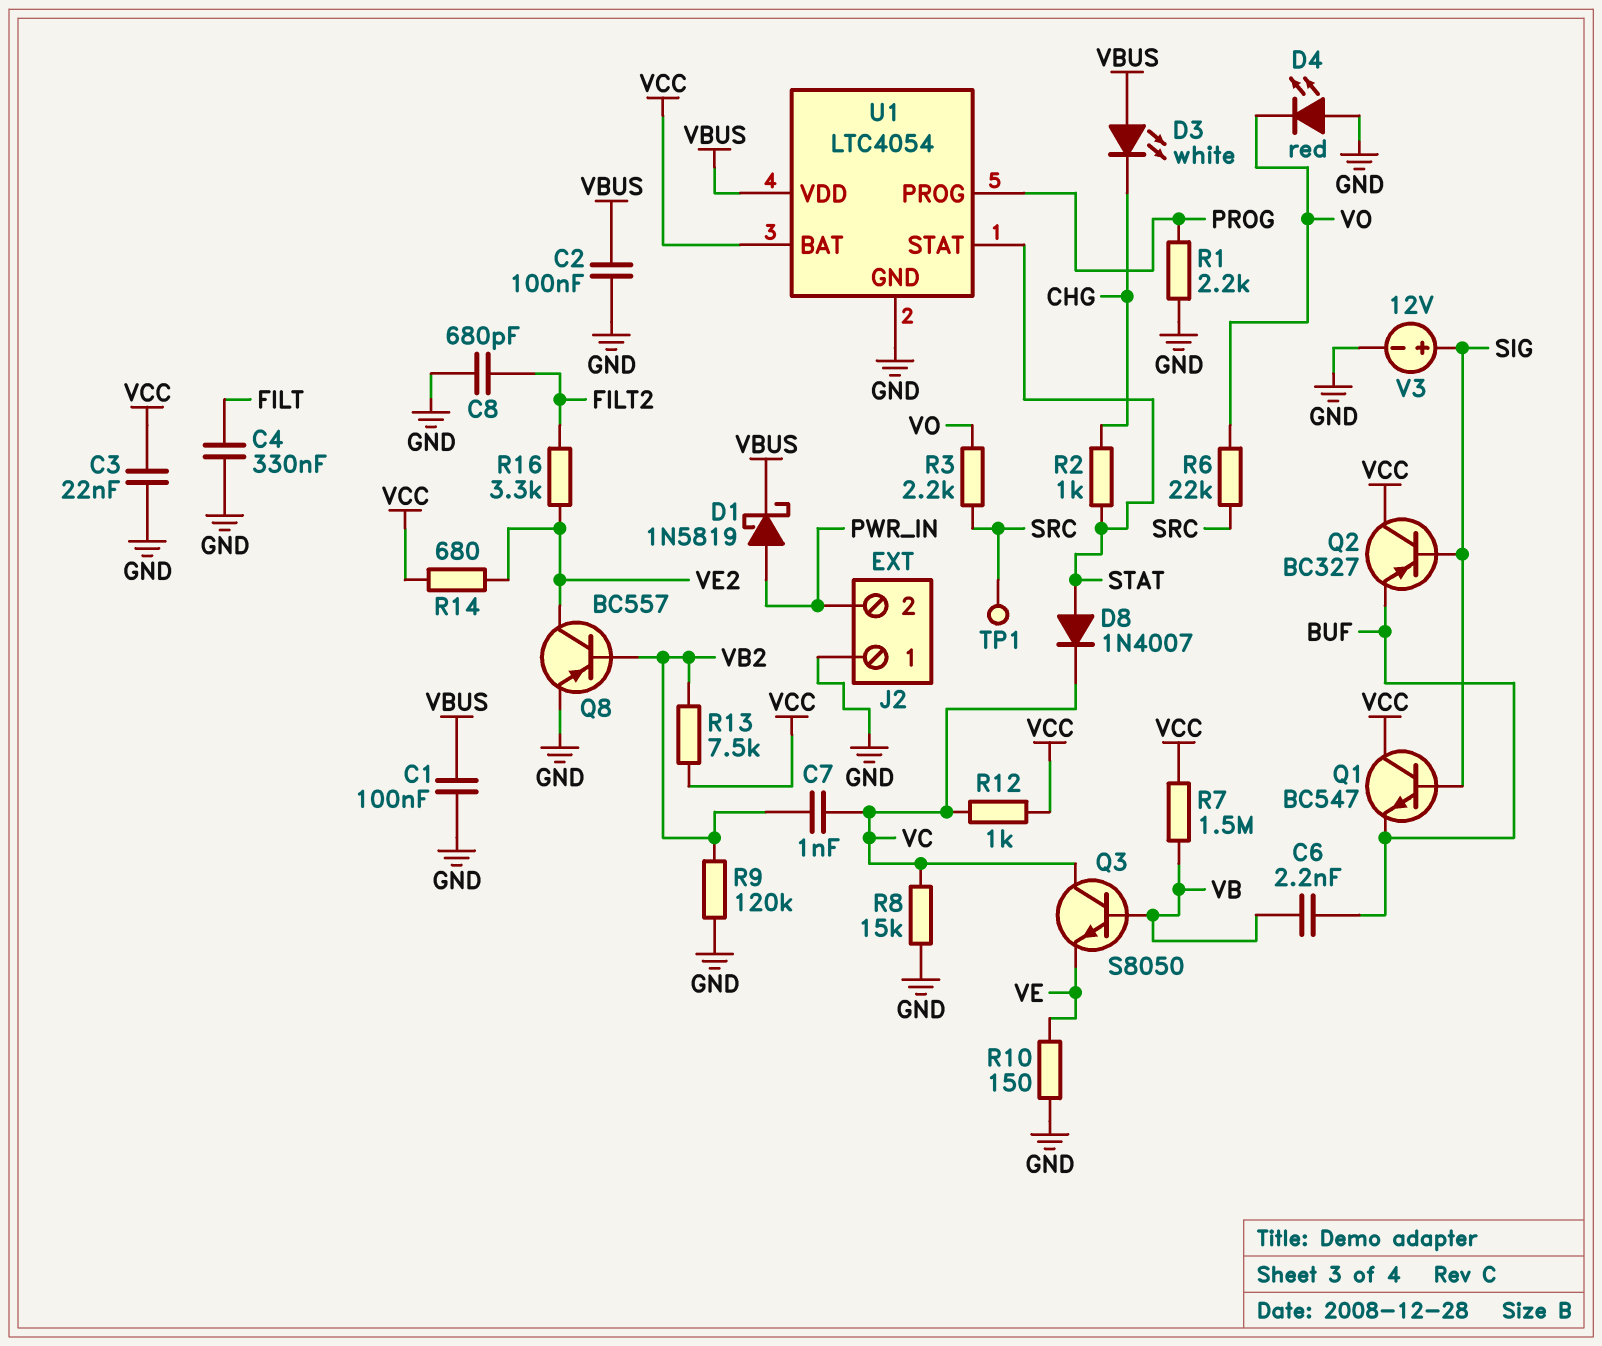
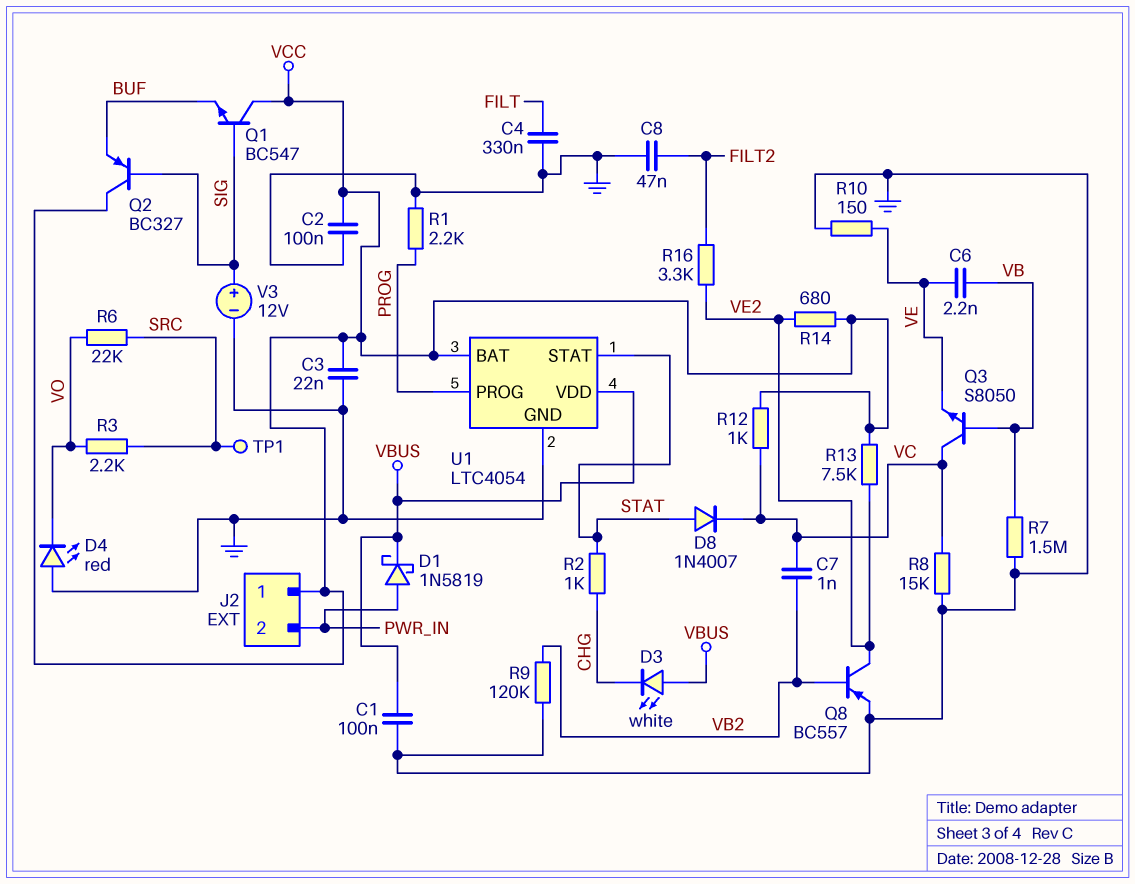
C2: 100nF (GND, VBUS) -> 100nF (GND, VCC)
C6: 2.2nF (BUF, VB) -> 2.2nF (VB, VE)
C8: 680pF (FILT2, GND) -> 47nF (FILT2, GND)
J2 pin 1: GND -> VCC
R7: 1.5M (VB, VCC) -> 1.5M (GND, VB)
R13: 7.5k (VB2, VCC) -> 7.5k (VCC, VE2)

